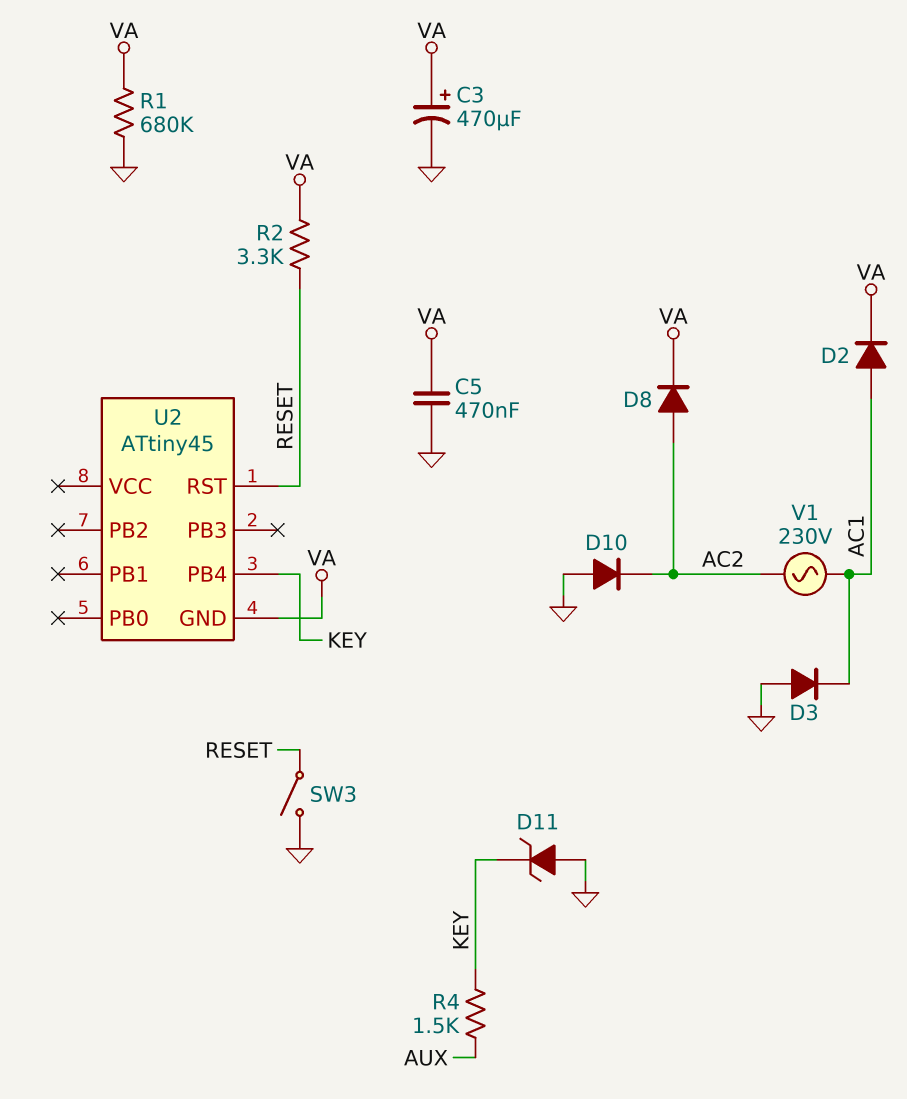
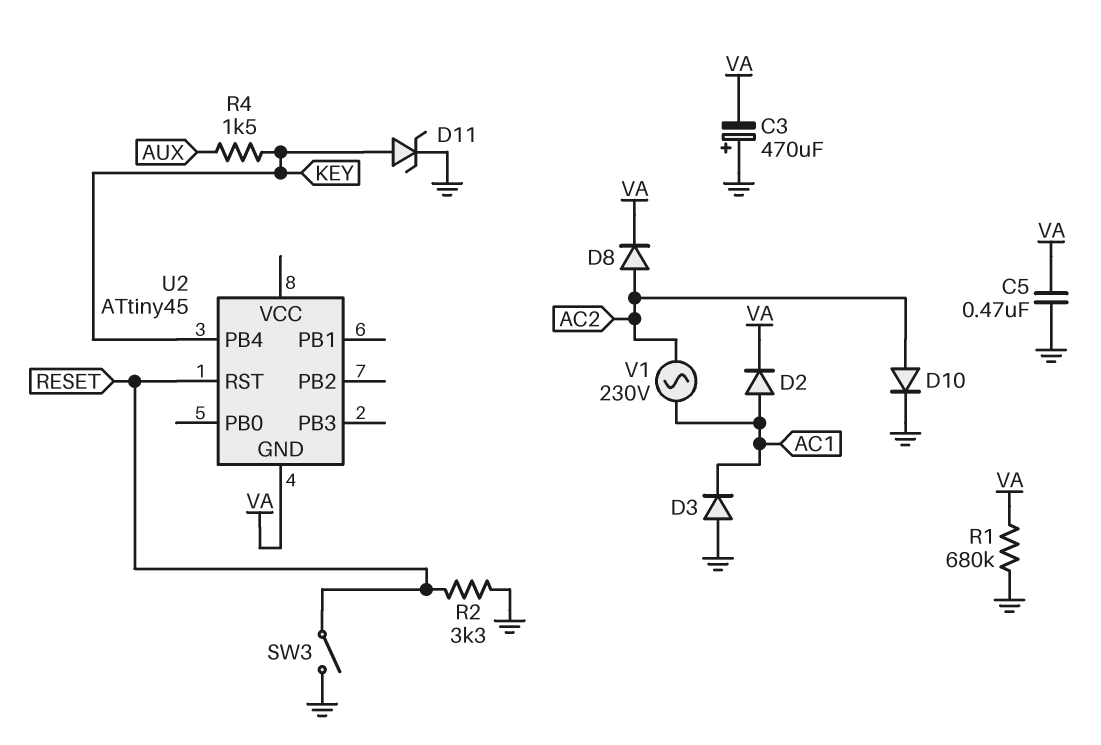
C3: 470uF (plus VA, minus GND) -> 470uF (plus GND, minus VA)
D10: diode (A GND, K AC2) -> diode (A AC2, K GND)
D11: zener (A GND, K KEY) -> zener (A KEY, K GND)
R2: 3.3k (RESET, VA) -> 3.3k (GND, RESET)

